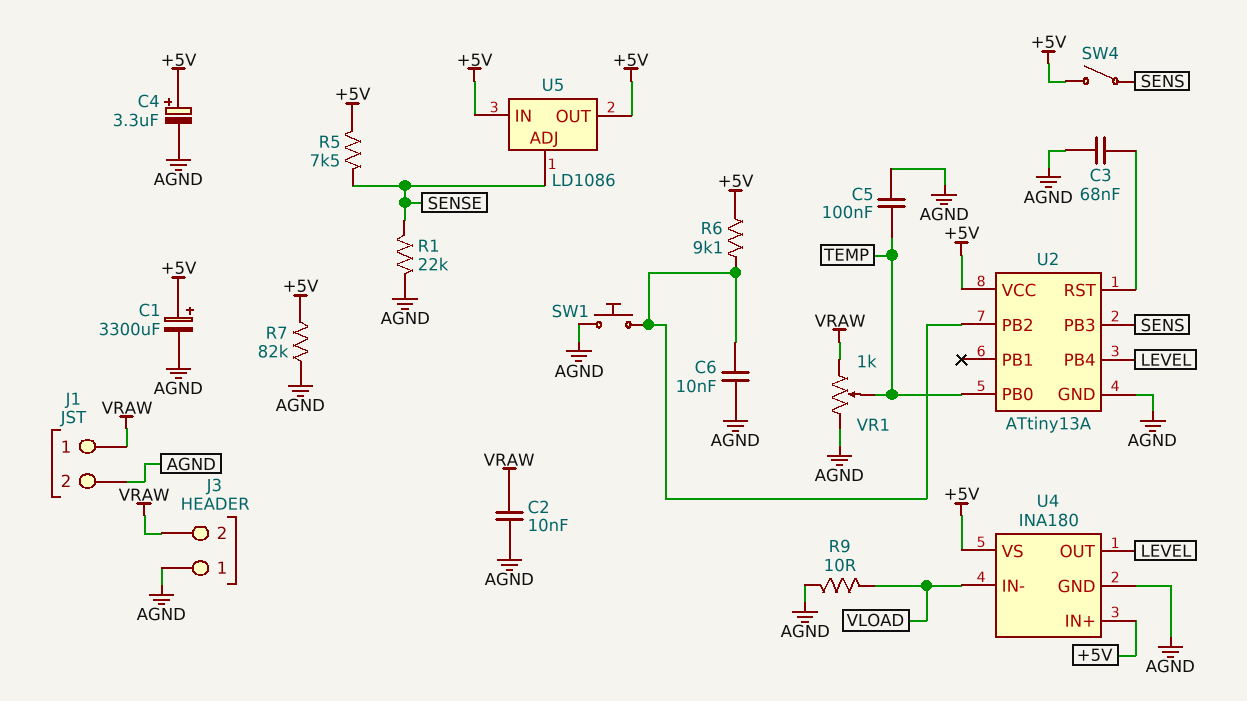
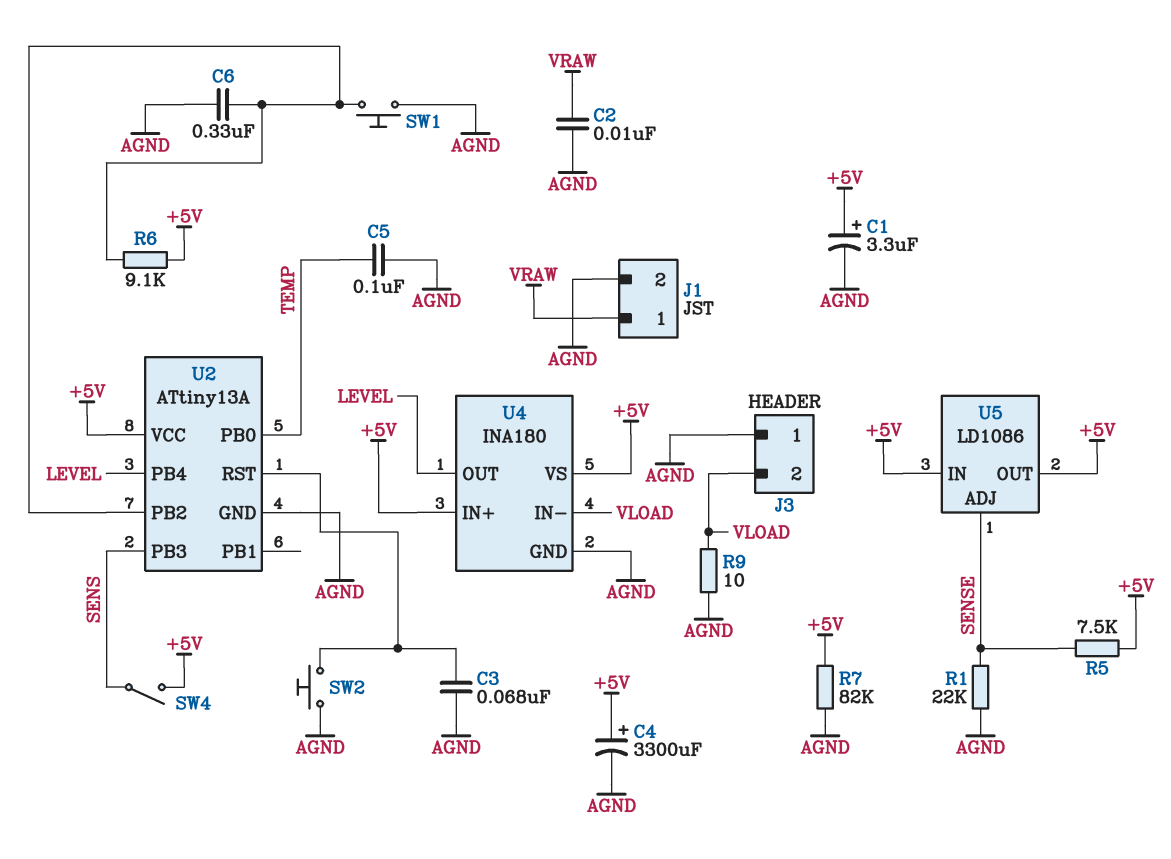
C1: 3300uF (plus +5V, minus AGND) -> 3.3uF (plus +5V, minus AGND)
C4: 3.3uF (plus +5V, minus AGND) -> 3300uF (plus +5V, minus AGND)
C6: 10nF (AGND, U2/PB2) -> 330nF (AGND, U2/PB2)
J3 pin 2: VRAW -> VLOAD
SW2: none -> button (AGND, U2/RST)
VR1: 1k (AGND, VRAW, wiper TEMP) -> none

